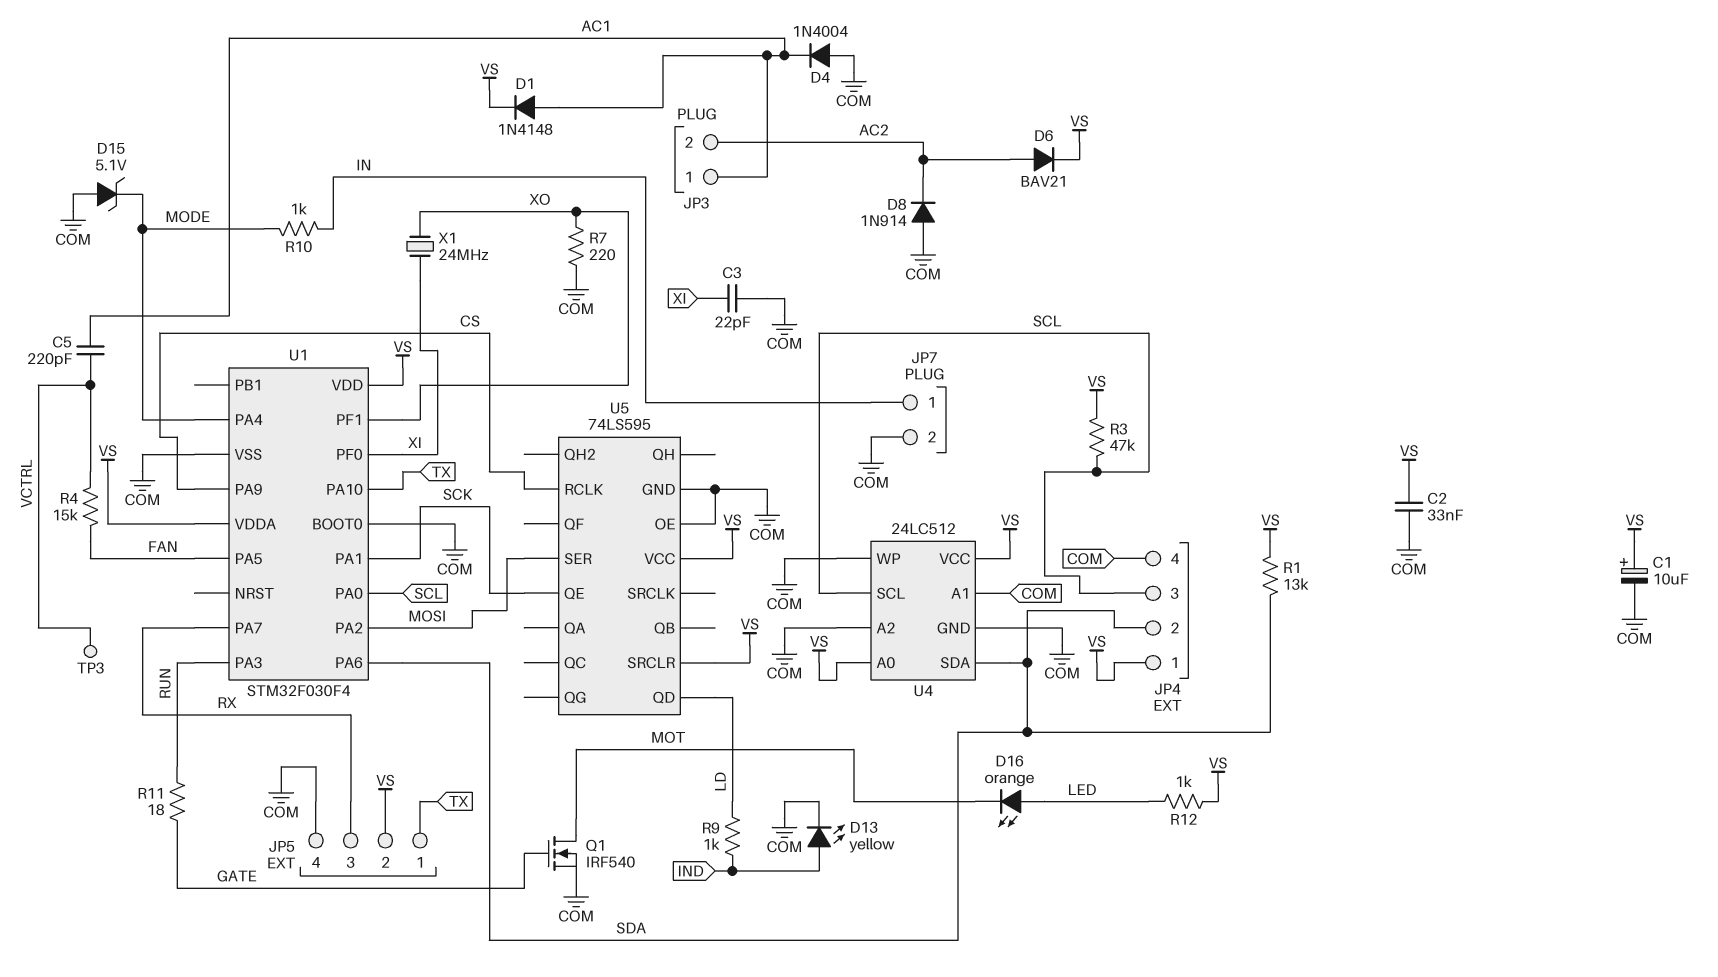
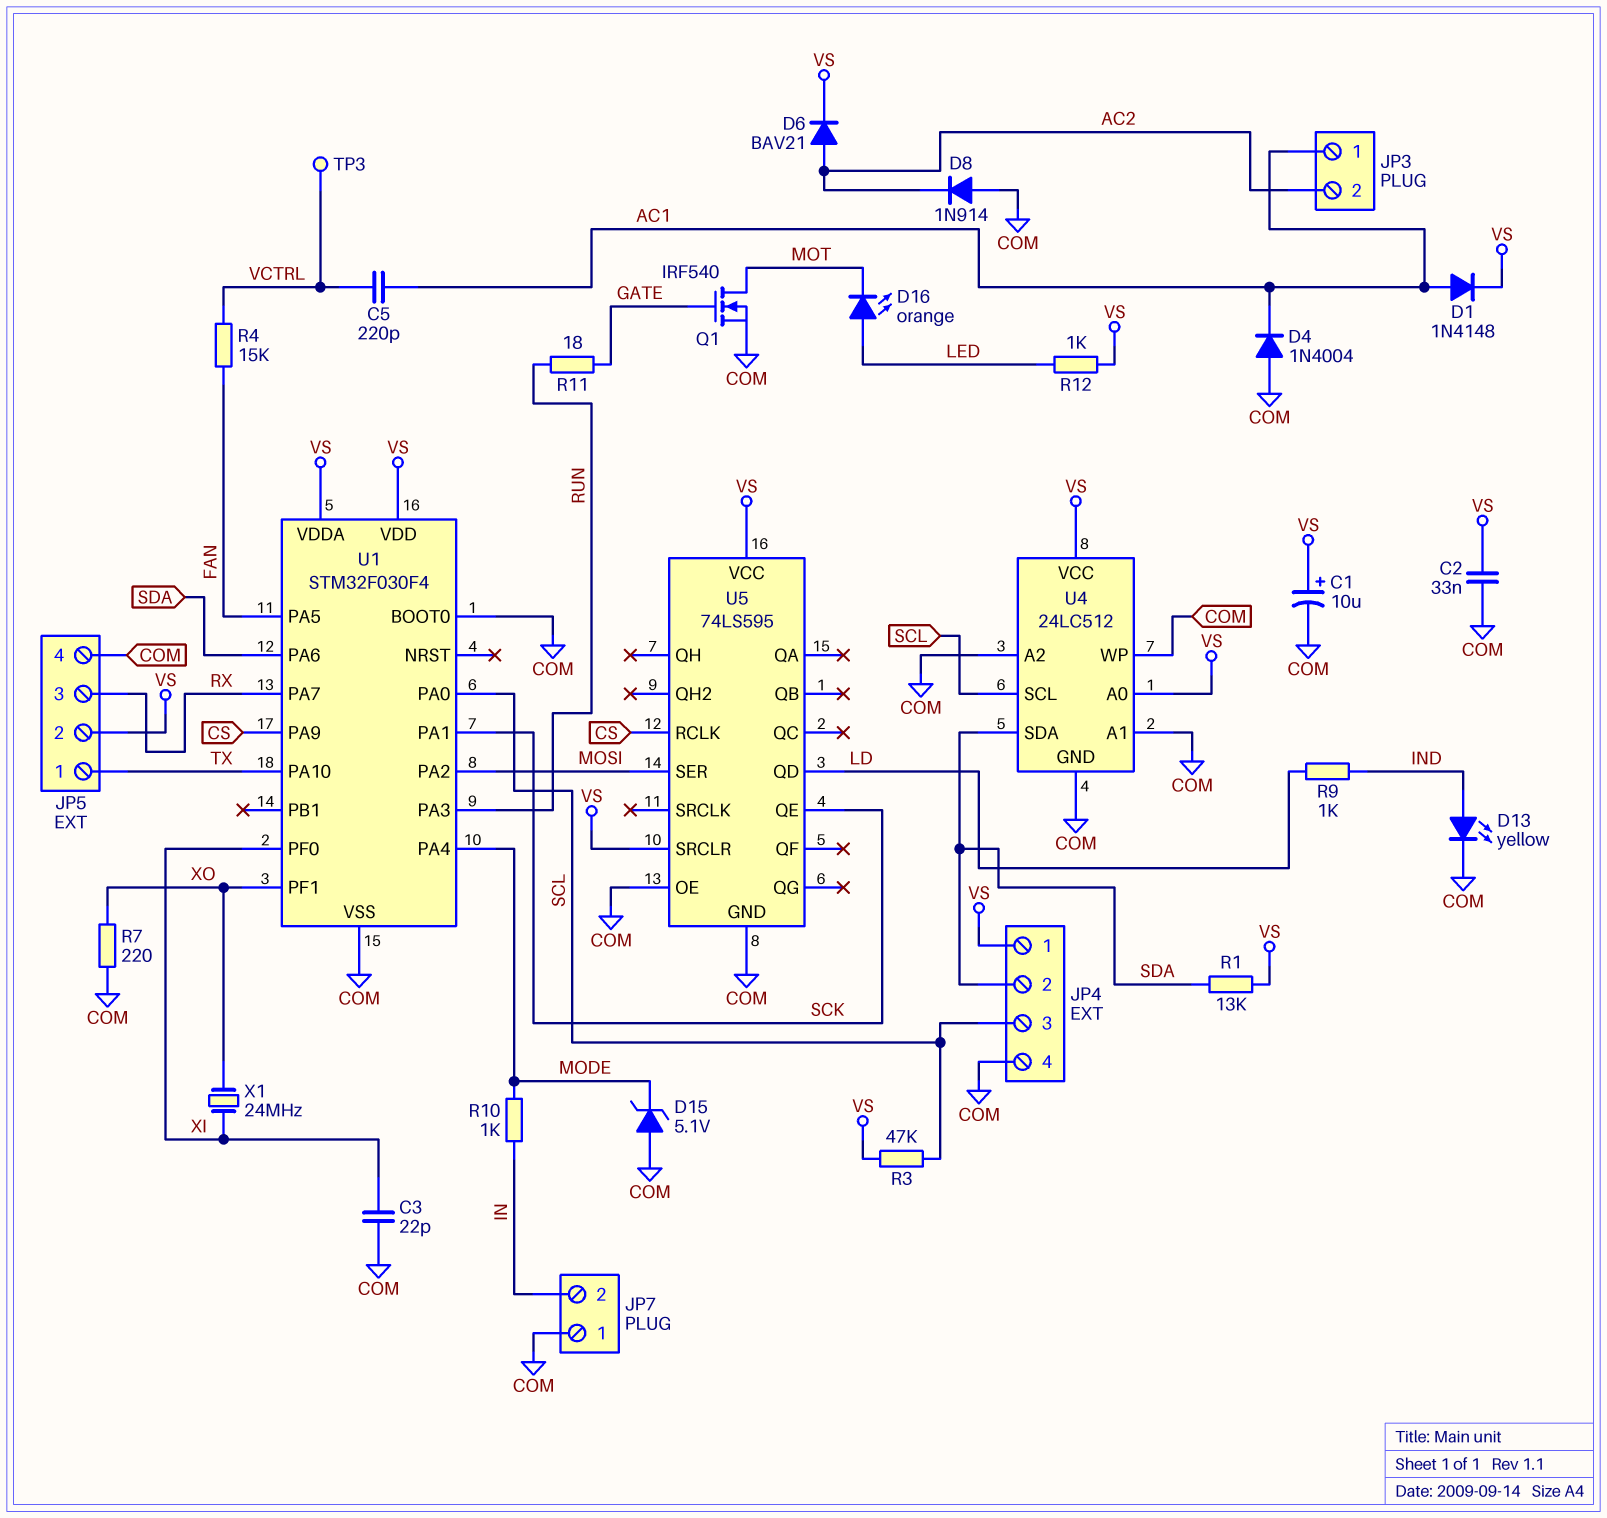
JP7 pin 1: IN -> COM
JP7 pin 2: COM -> IN

